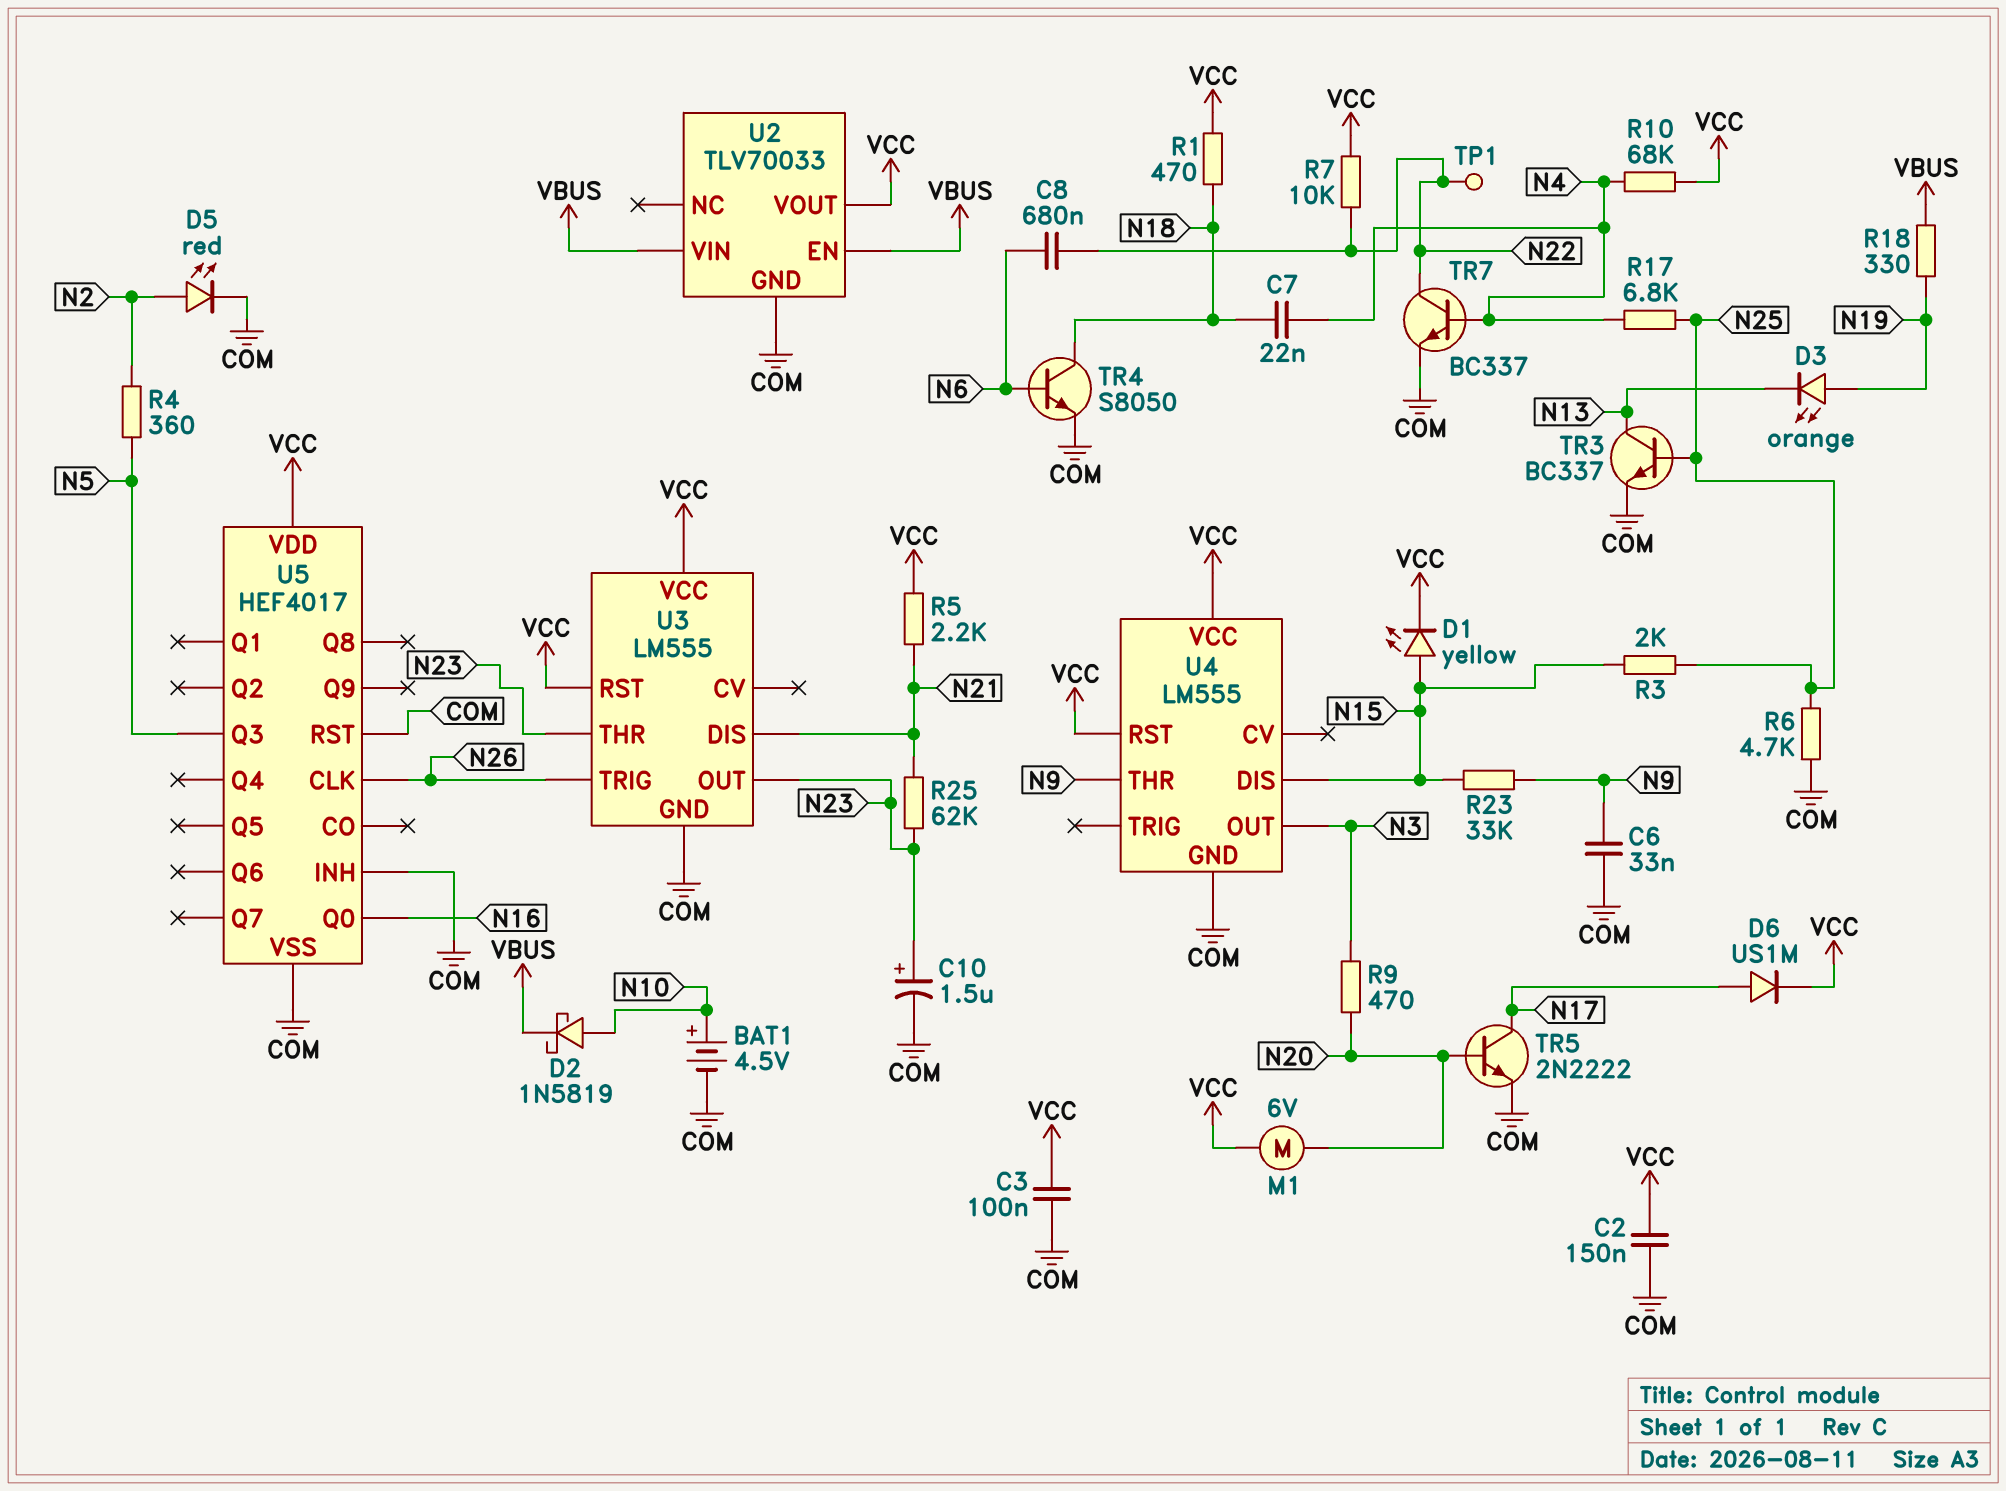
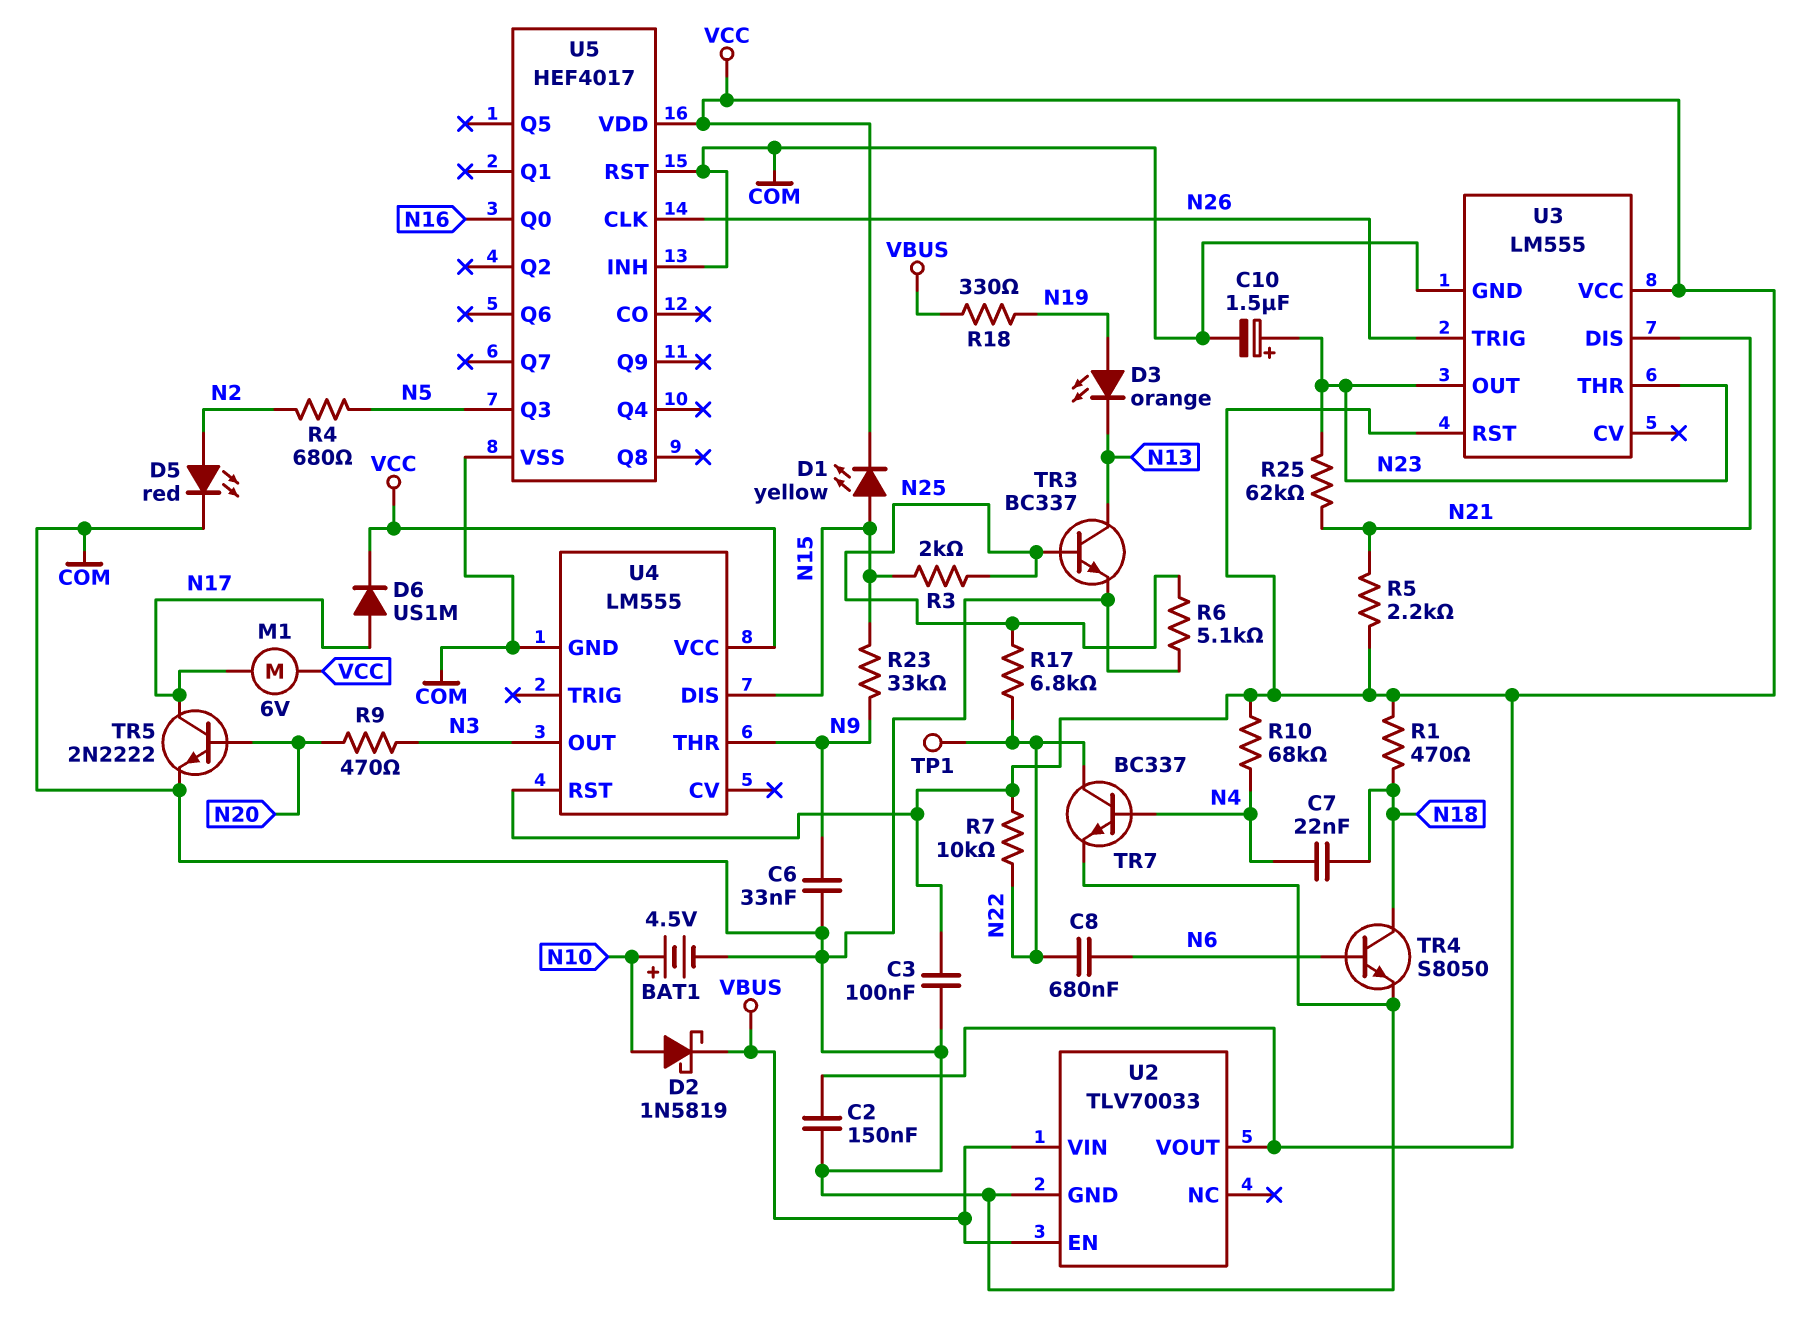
M1: motor 6V (N20, VCC) -> motor 6V (N17, VCC)
R4: 360 (N2, N5) -> 680 (N2, N5)
R6: 4.7k (COM, N25) -> 5.1k (COM, N25)
R17: 6.8k (N4, N25) -> 6.8k (N22, N25)

